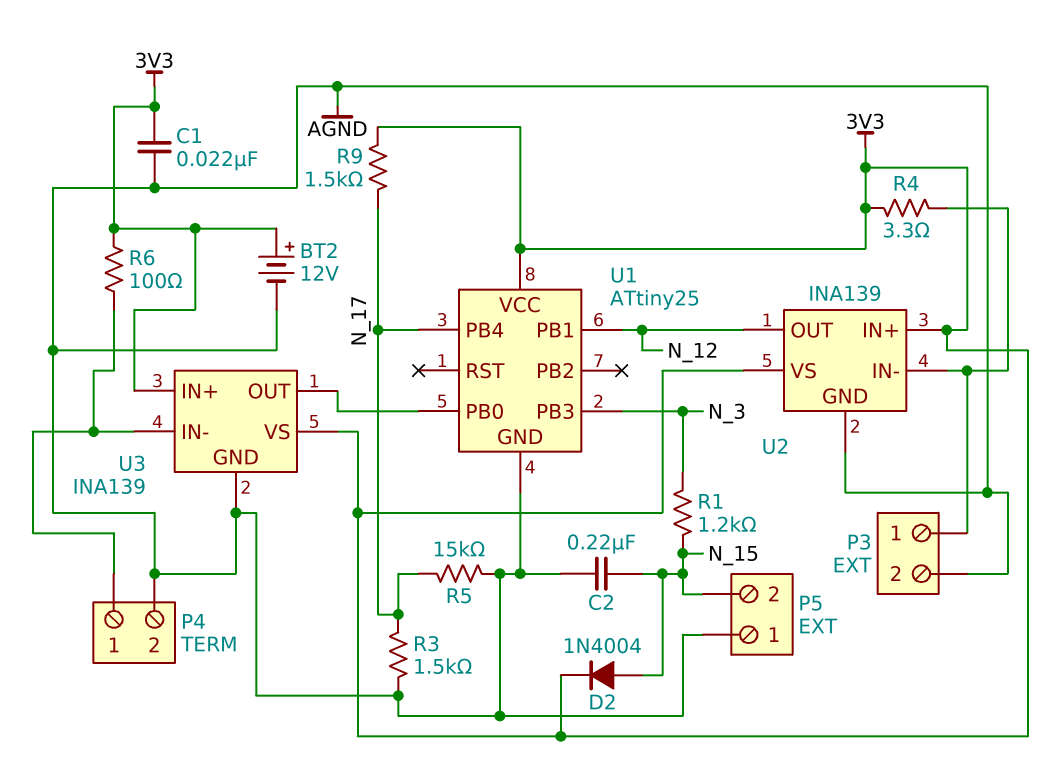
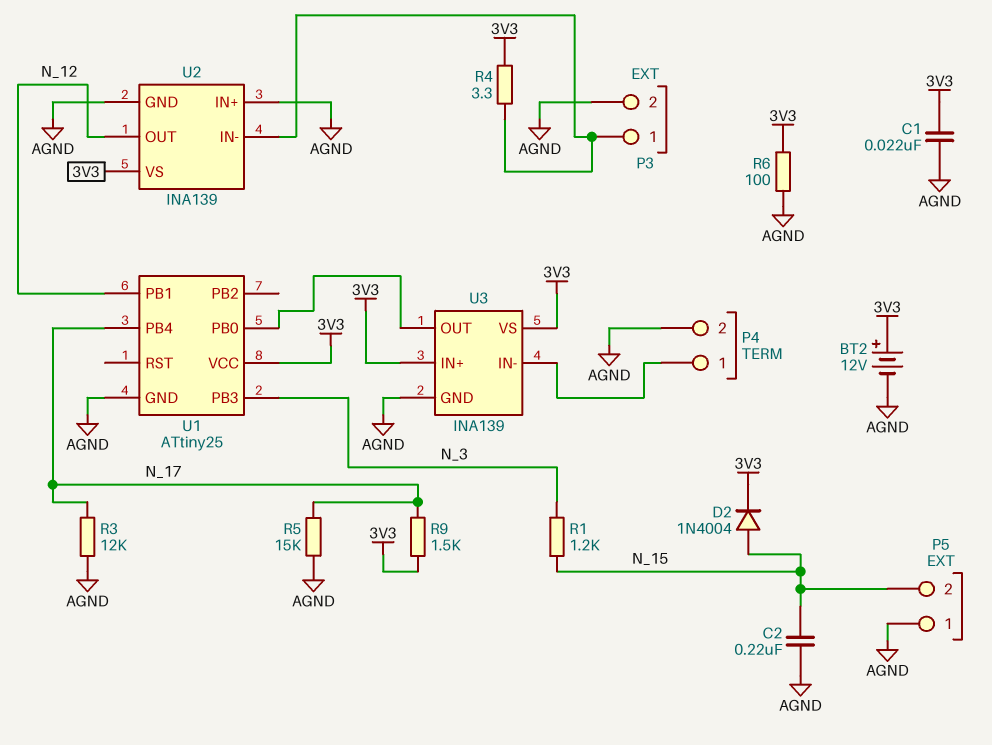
R3: 1.5k (AGND, N_17) -> 12k (AGND, N_17)
R6: 100 (3V3, P4/1) -> 100 (3V3, AGND)
U2 pin IN+: 3V3 -> AGND

